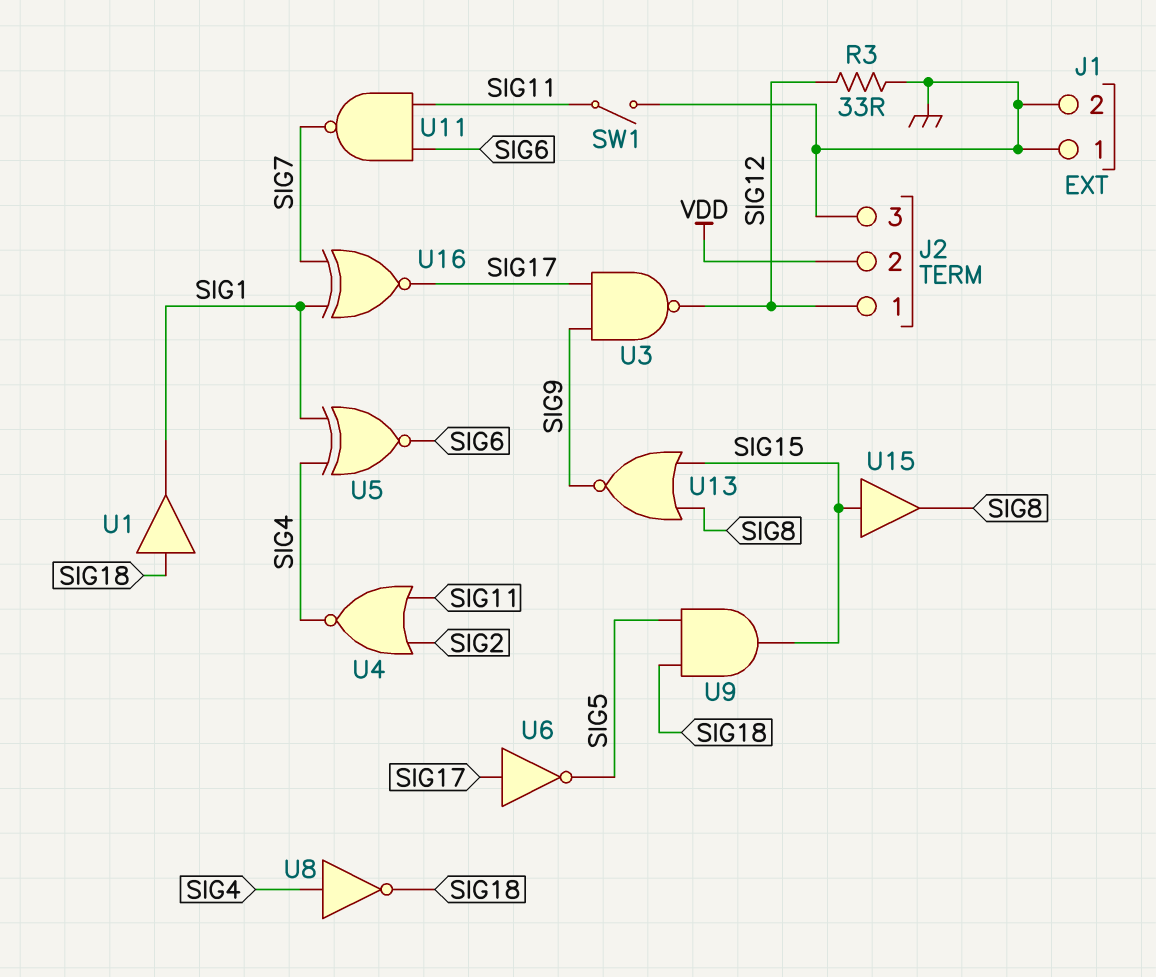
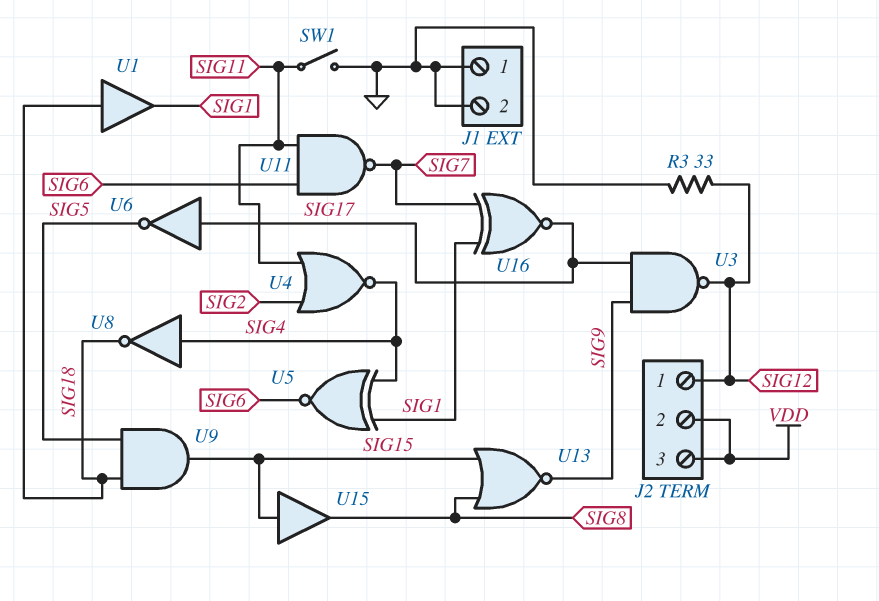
J2 pin 3: GND -> VDD

